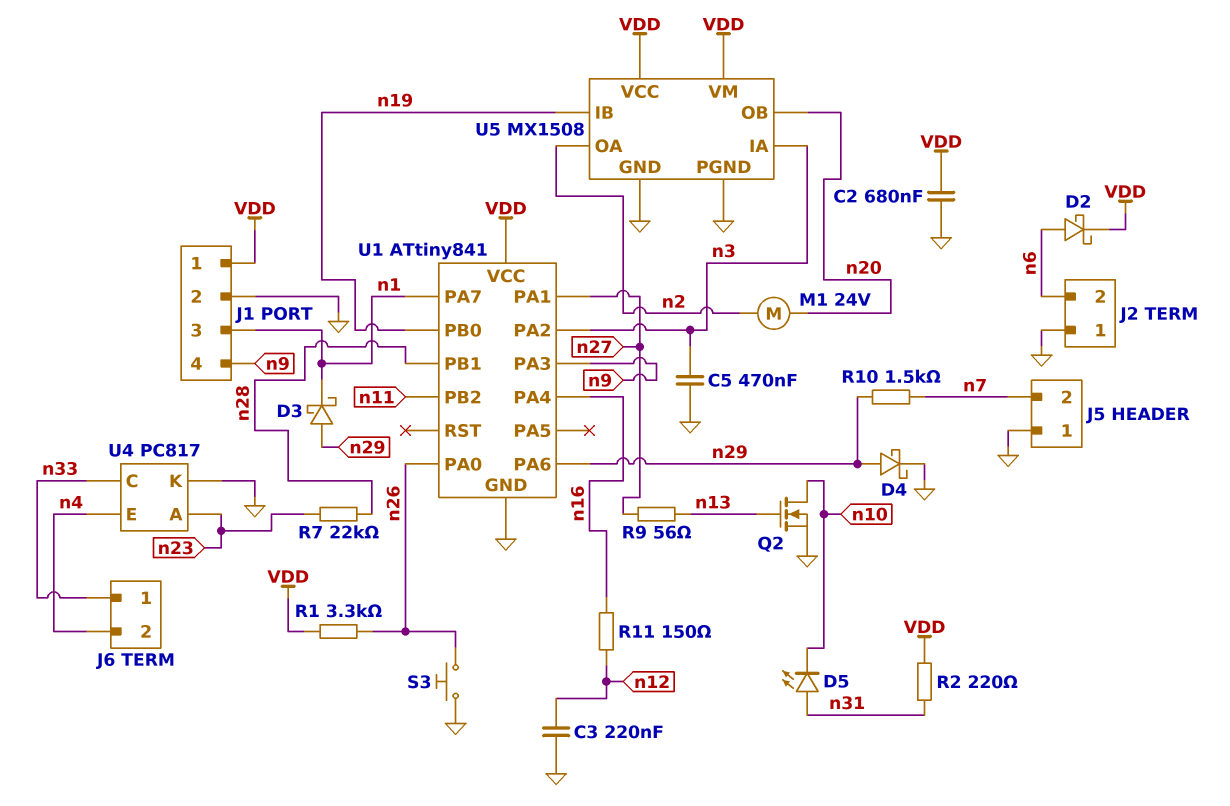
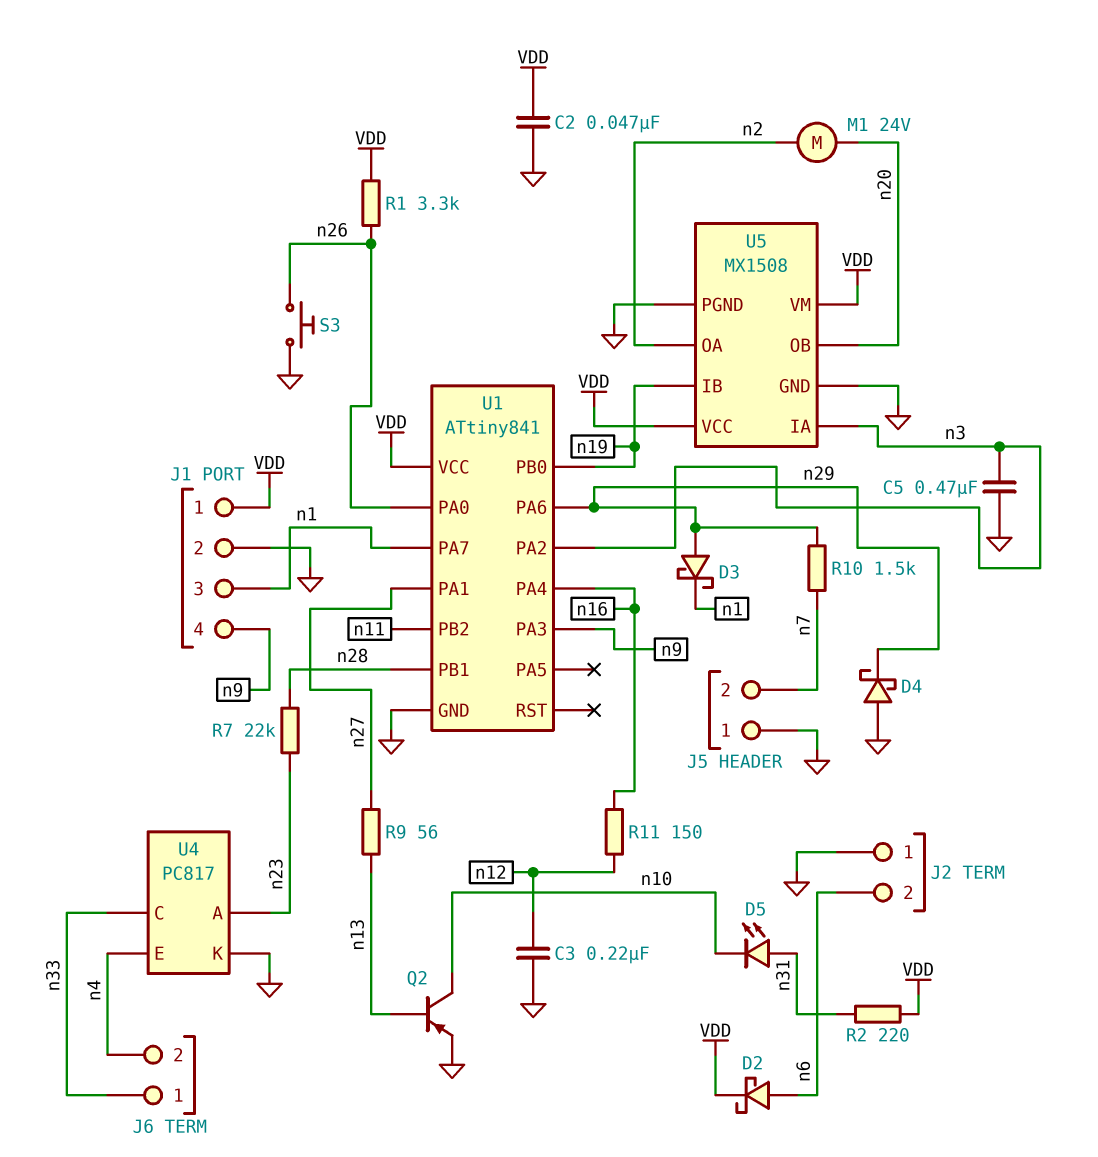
C2: 680nF (GND, VDD) -> 47nF (GND, VDD)
D4: schottky (A n29, K GND) -> schottky (A GND, K n29)
Q2: NMOS (G n13, D n10, S GND) -> PNP (B n13, C n10, E GND)

